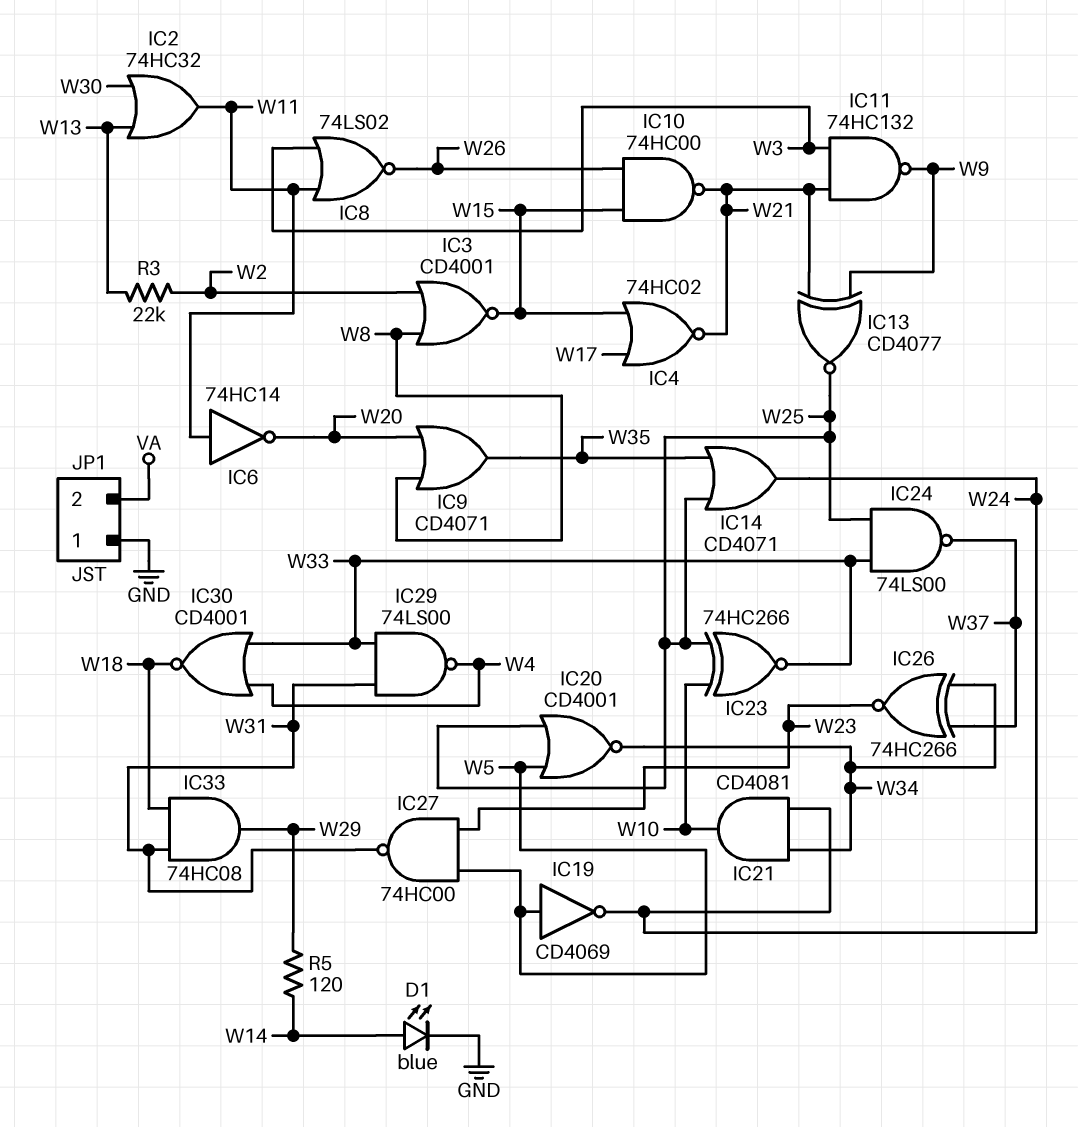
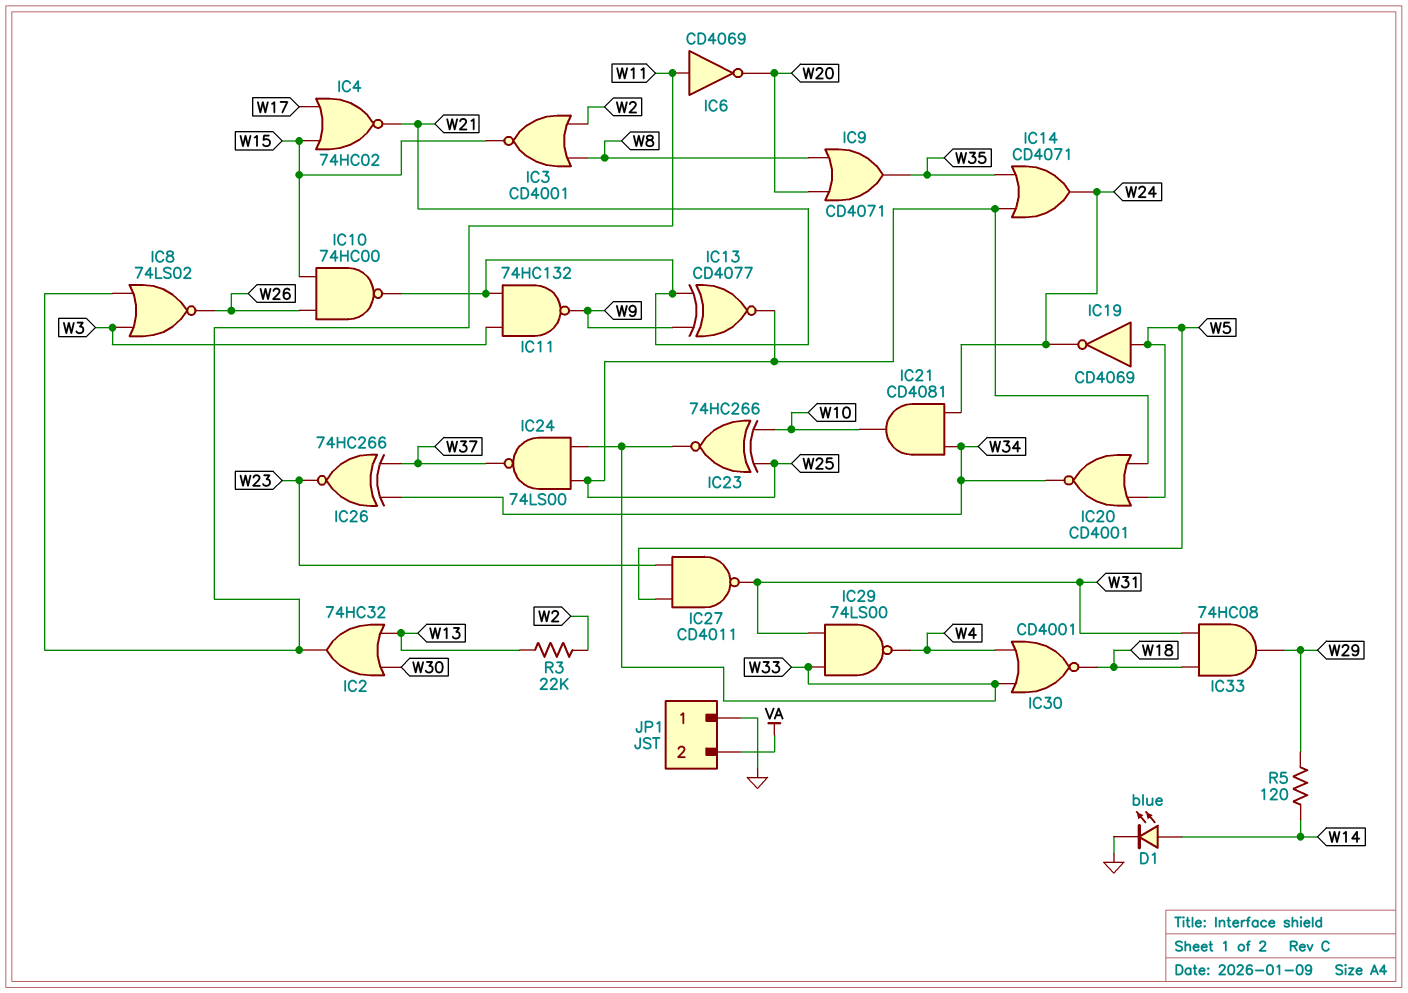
IC6: NOT 74HC14 (in W11, out W20) -> NOT CD4069 (in W11, out W20)
IC27: NAND 74HC00 (in W5, in W23, out W31) -> NAND CD4011 (in W5, in W23, out W31)

